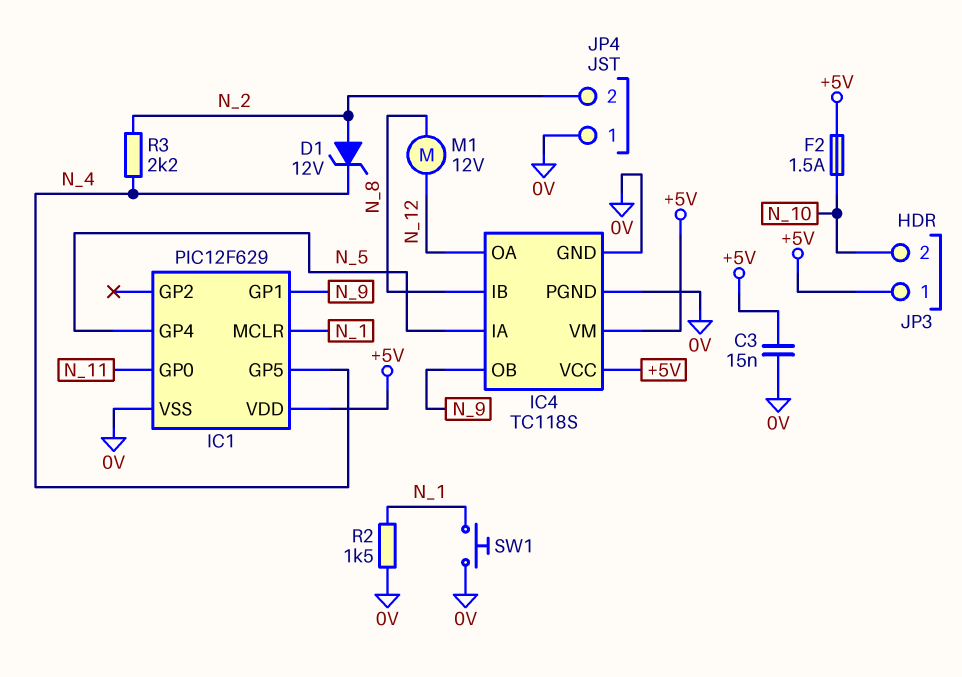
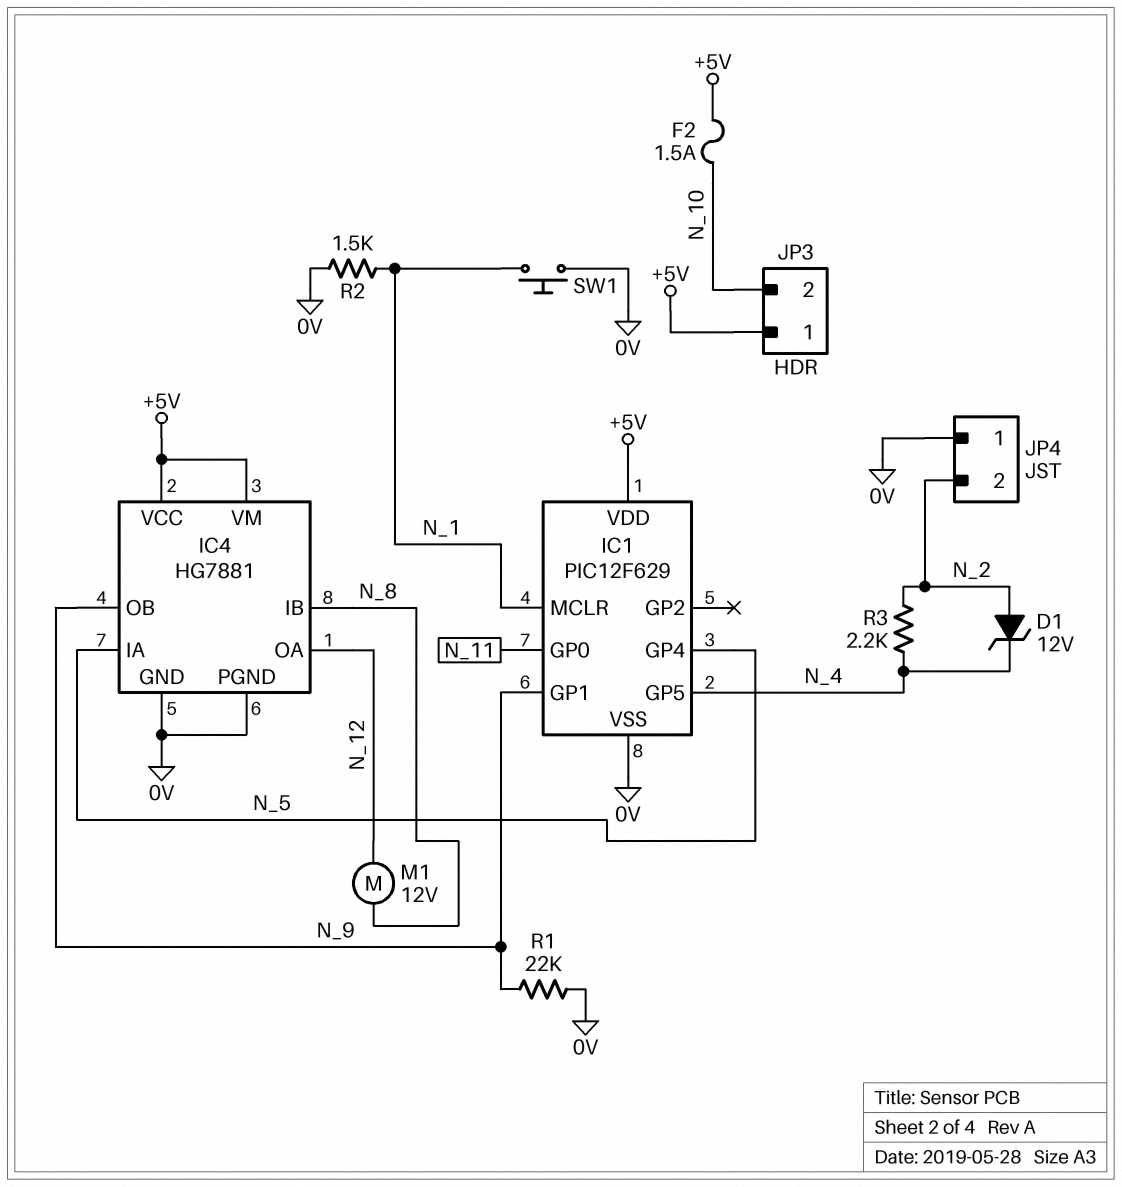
C3: 15nF (+5V, 0V) -> none
IC4: TC118S -> HG7881
R1: none -> 22k (0V, N_9)

